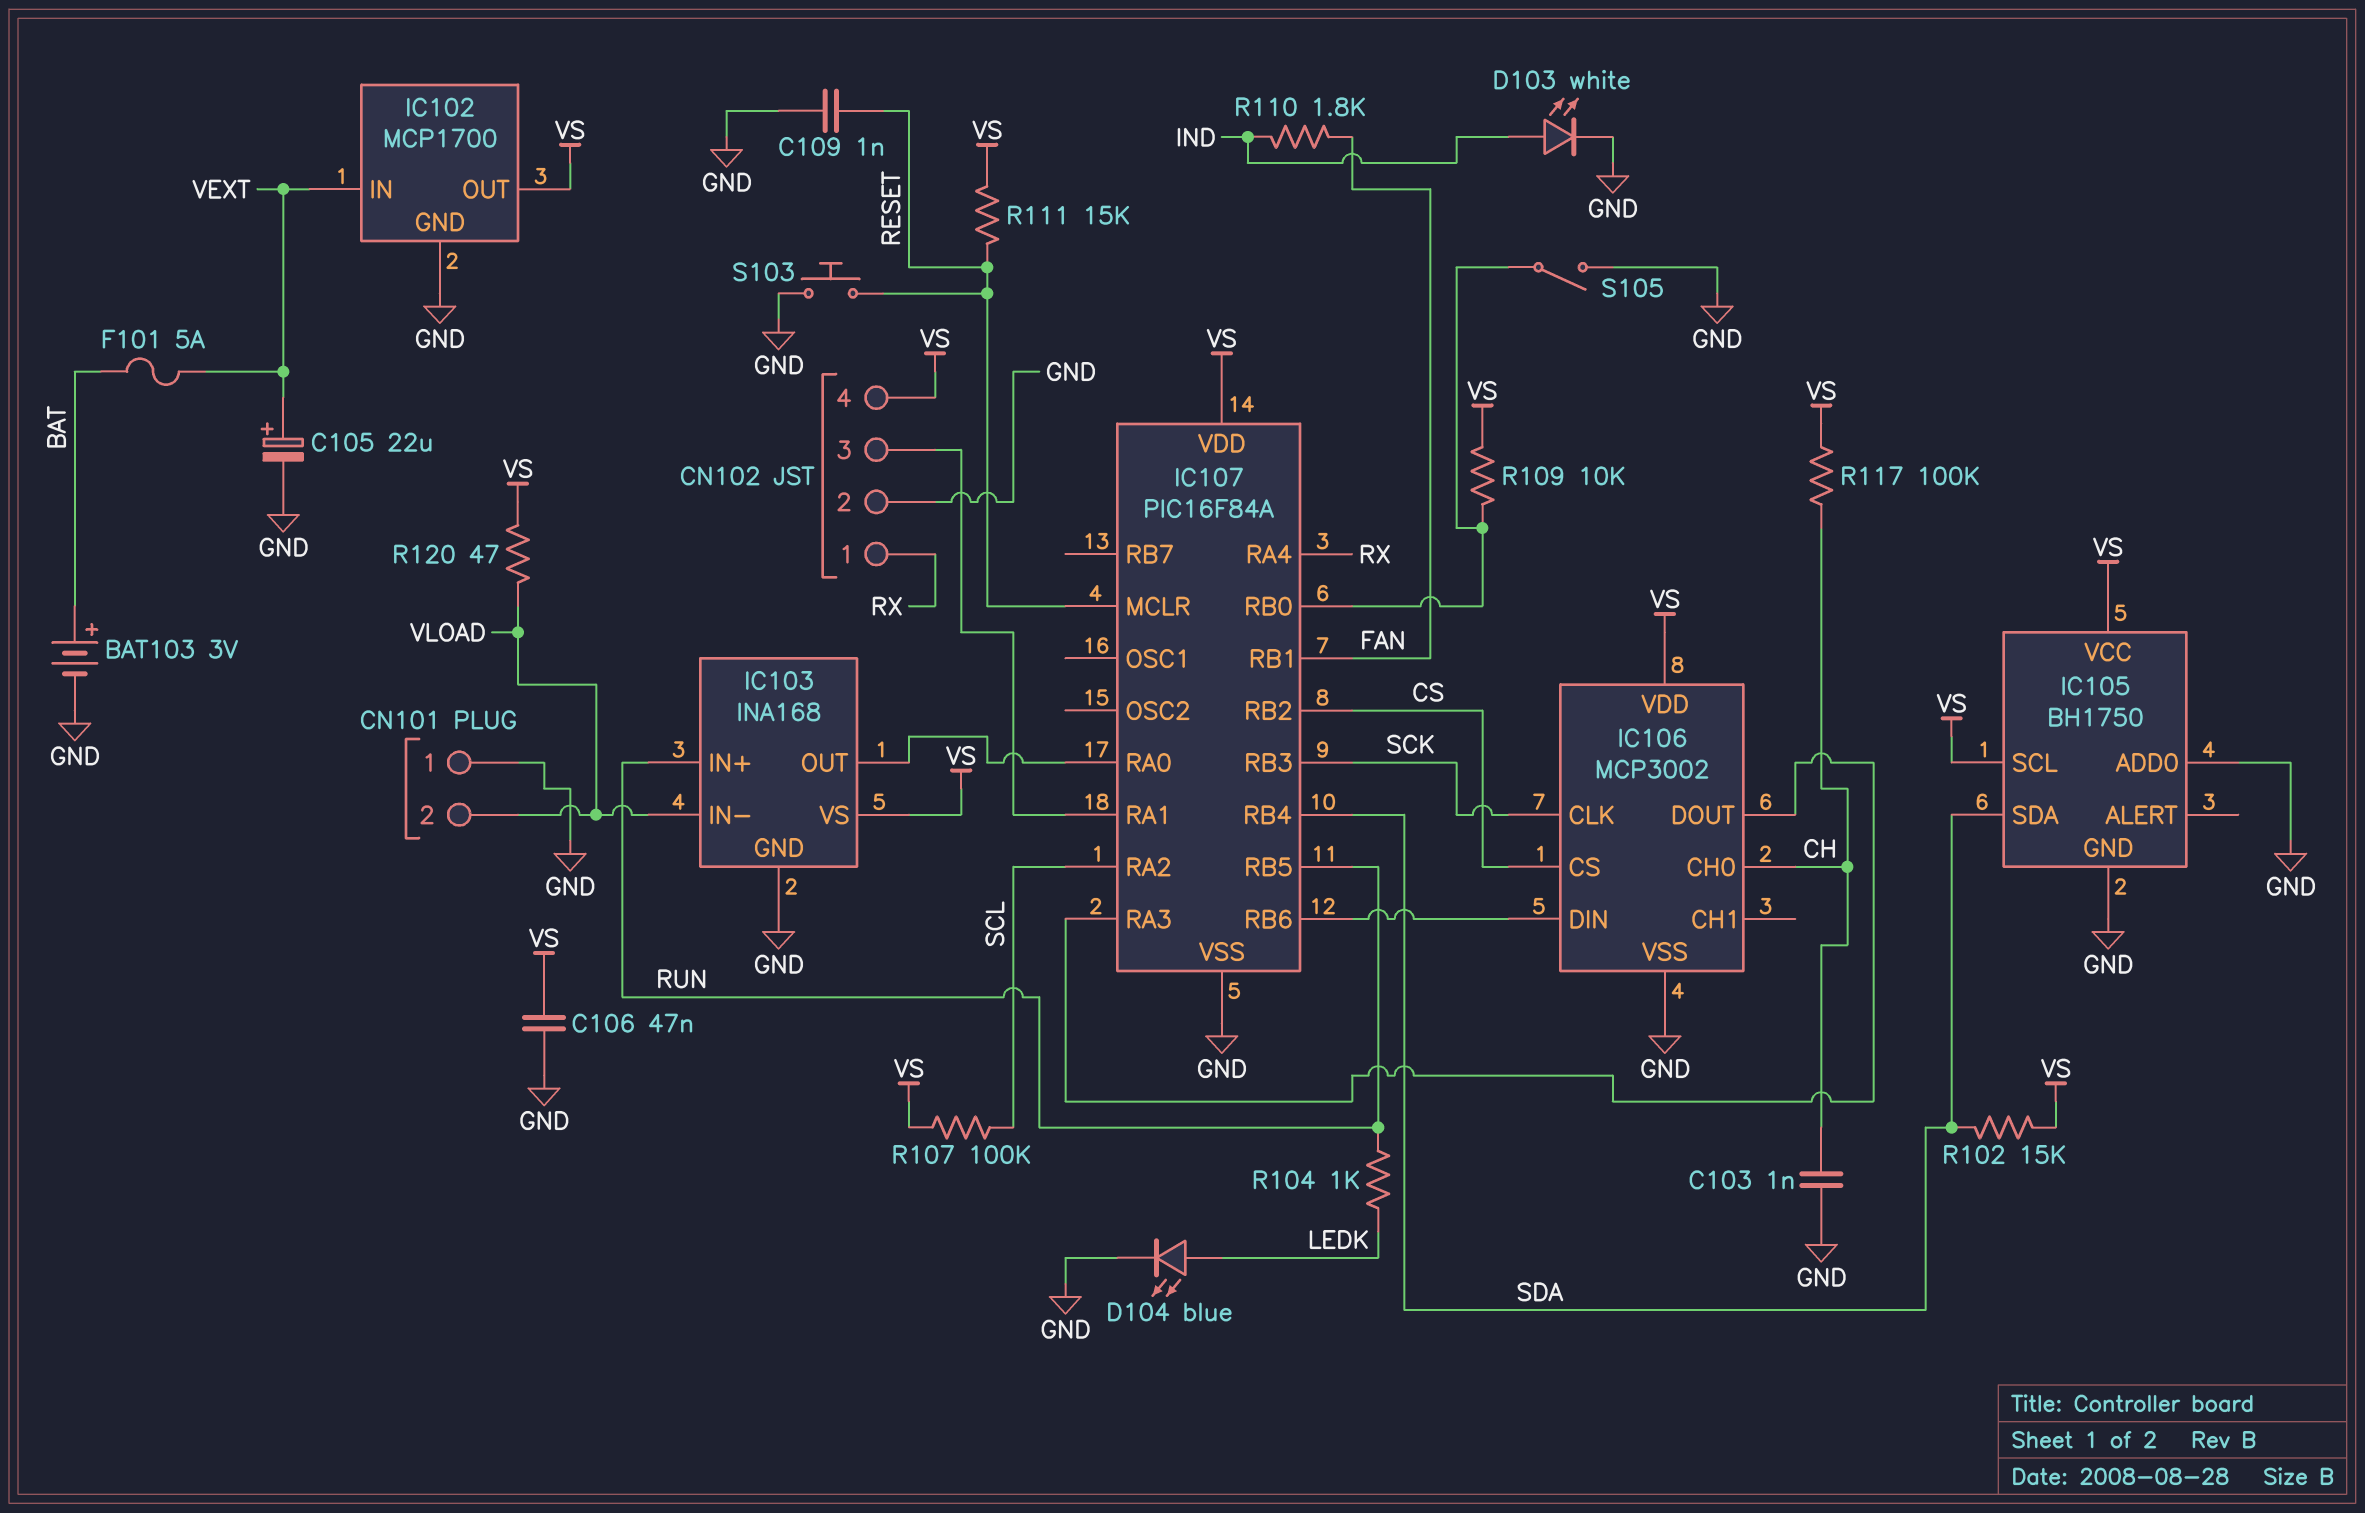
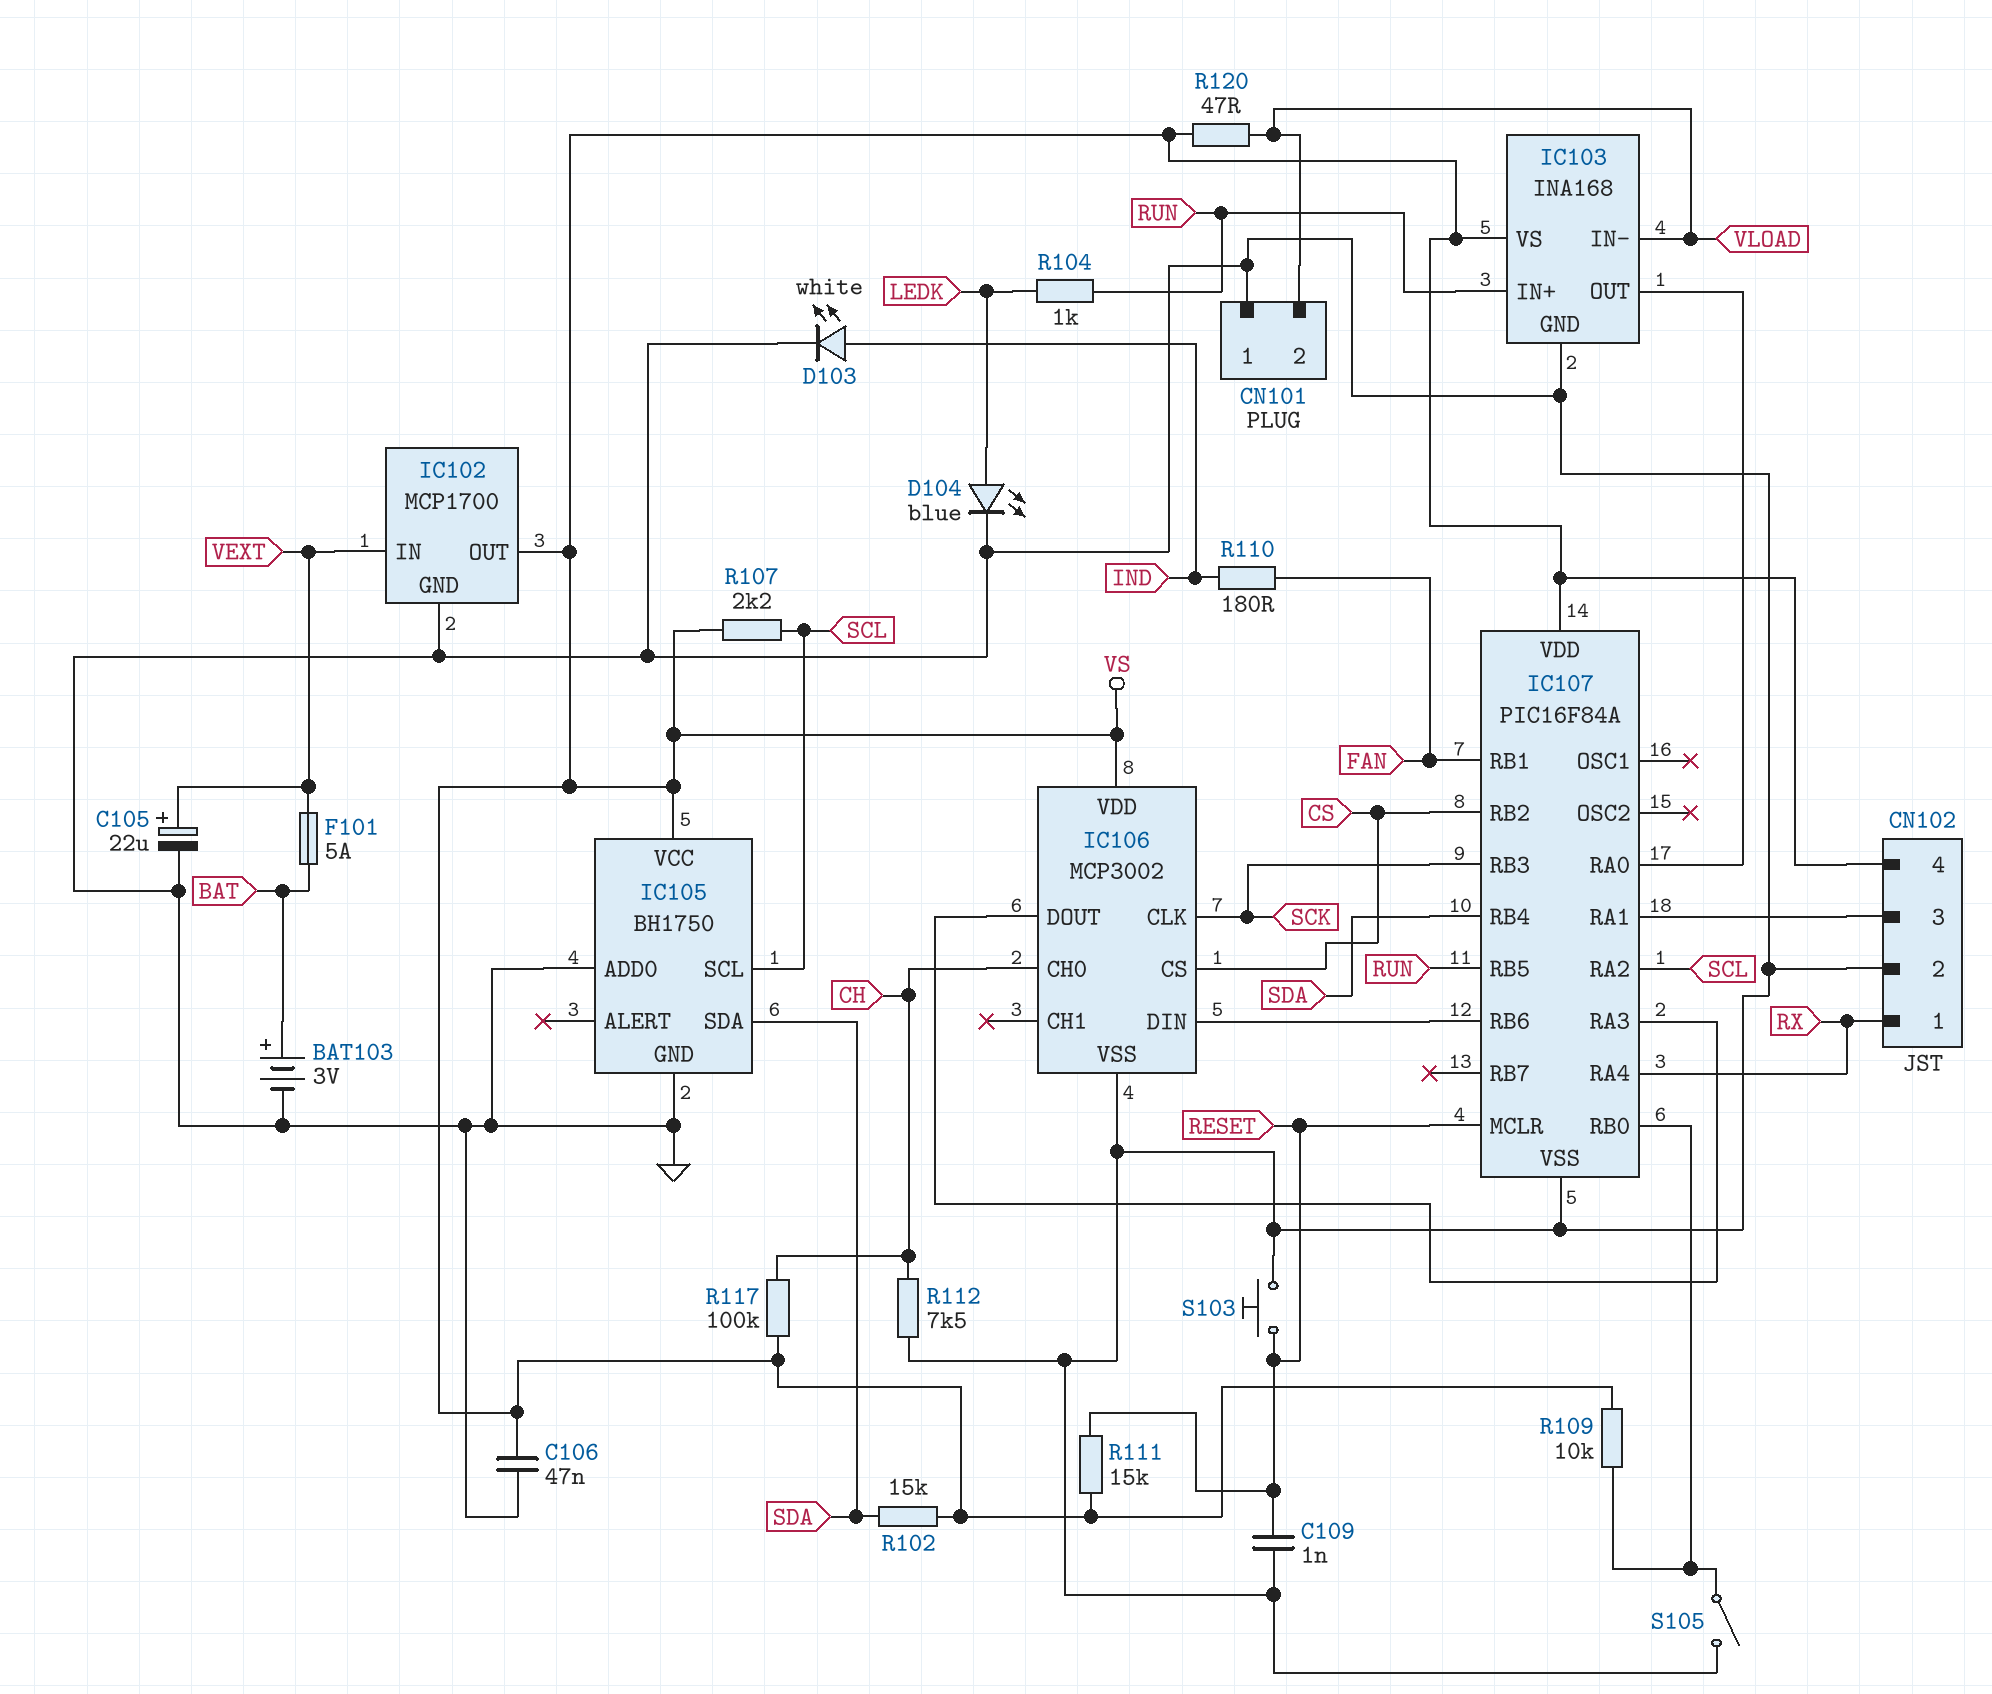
C103: 1nF (CH, GND) -> none
IC105 pin SCL: VS -> SCL
R107: 100k (SCL, VS) -> 2.2k (SCL, VS)
R110: 1.8k (FAN, IND) -> 180 (FAN, IND)
R112: none -> 7.5k (CH, GND)

